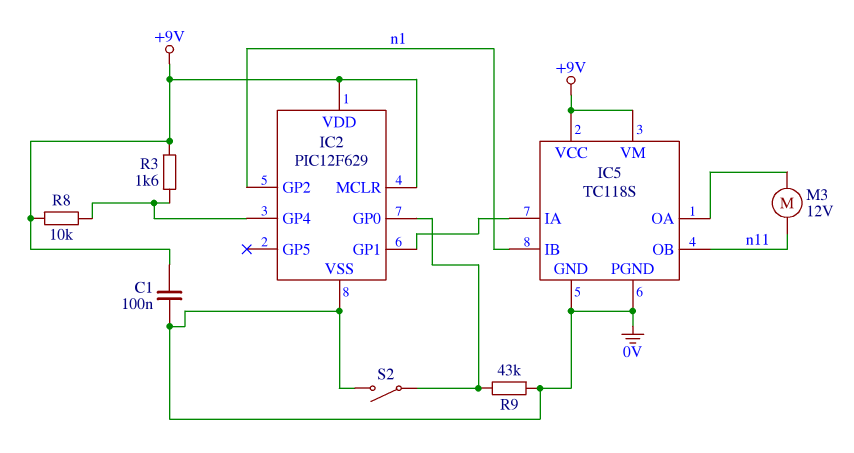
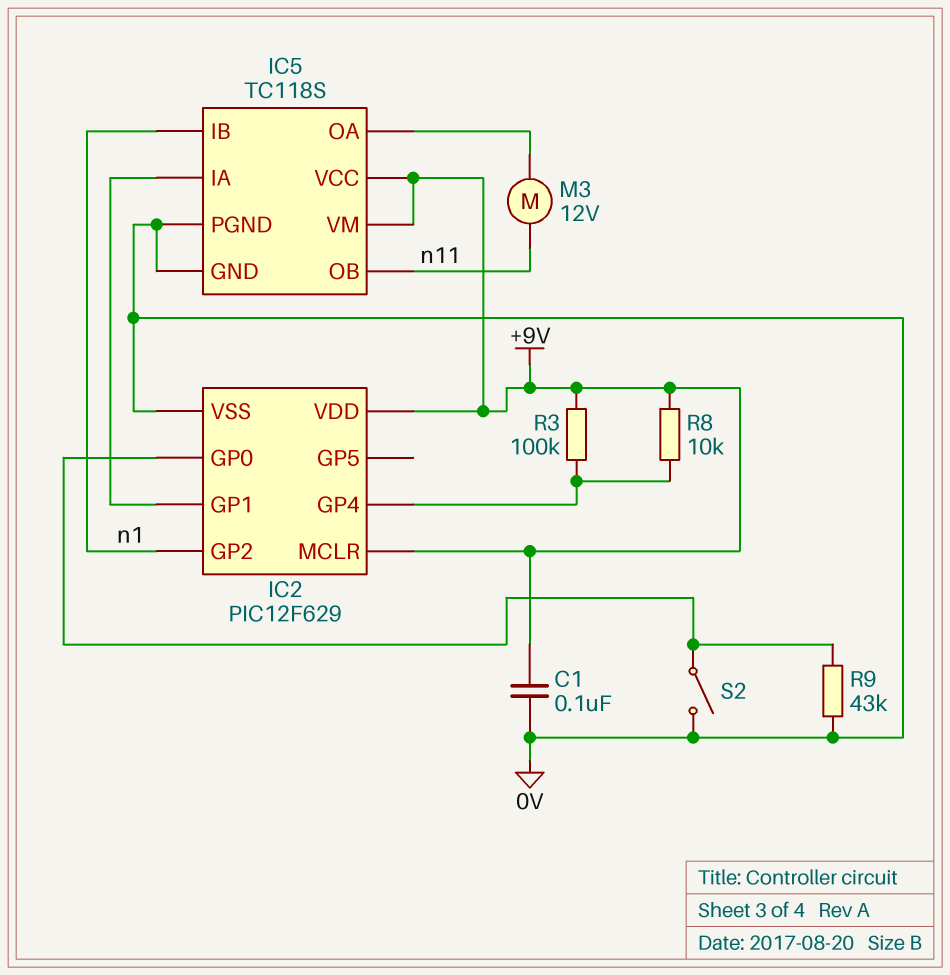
R3: 1.6k (+9V, IC2/GP4) -> 100k (+9V, IC2/GP4)

